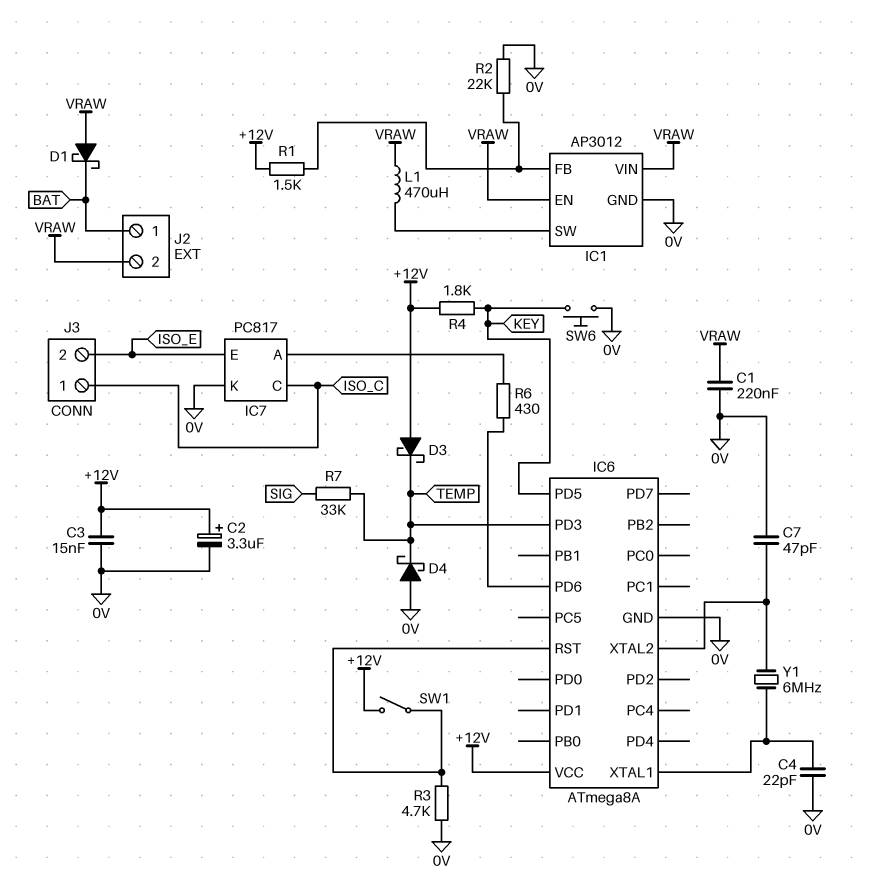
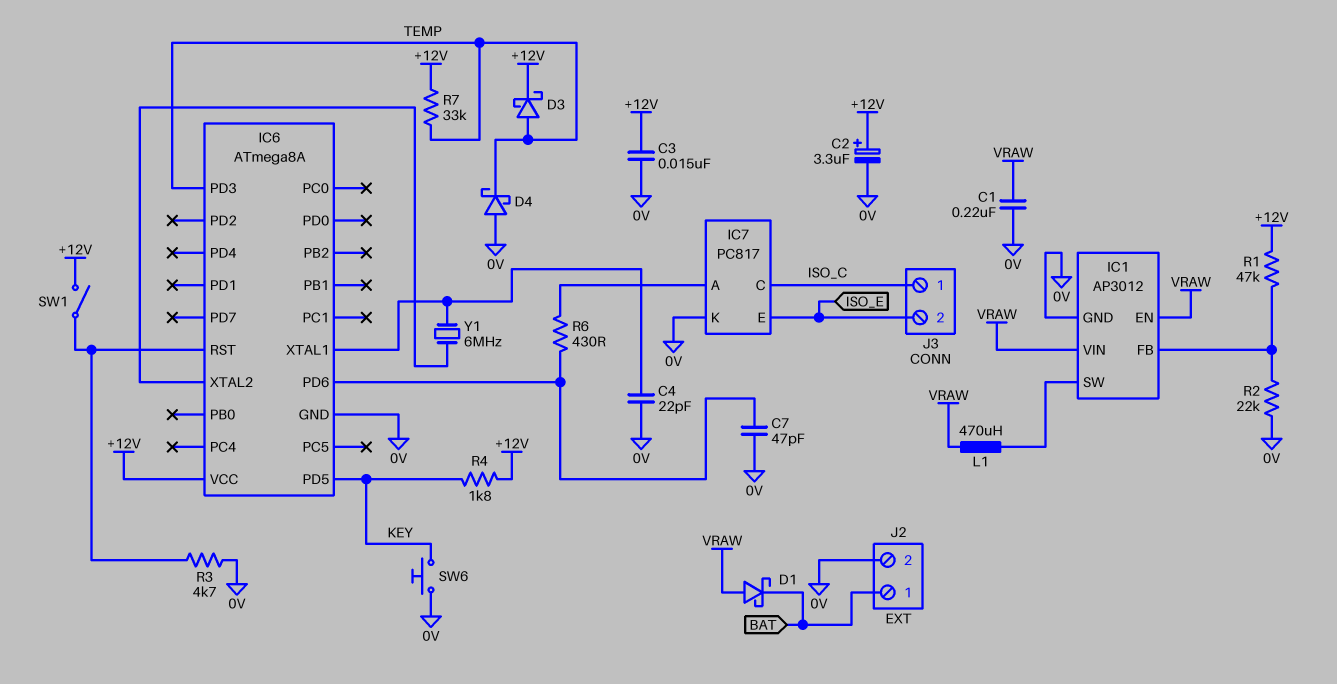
C7: 47pF (0V, IC6/XTAL2) -> 47pF (0V, IC6/PD6)
D3: schottky (A +12V, K TEMP) -> schottky (A TEMP, K +12V)
J2 pin 2: VRAW -> 0V
R1: 1.5k (+12V, IC1/FB) -> 47k (+12V, IC1/FB)
R7: 33k (SIG, TEMP) -> 33k (+12V, TEMP)

